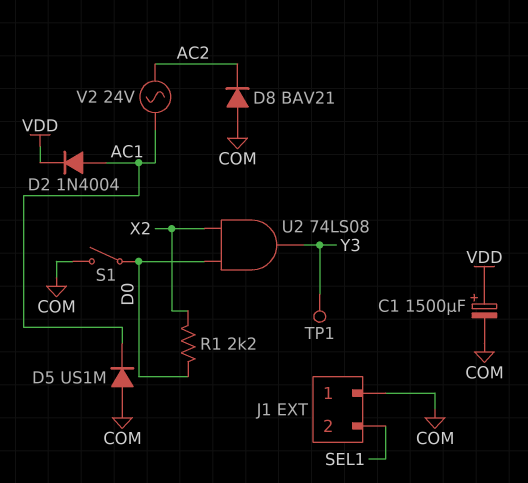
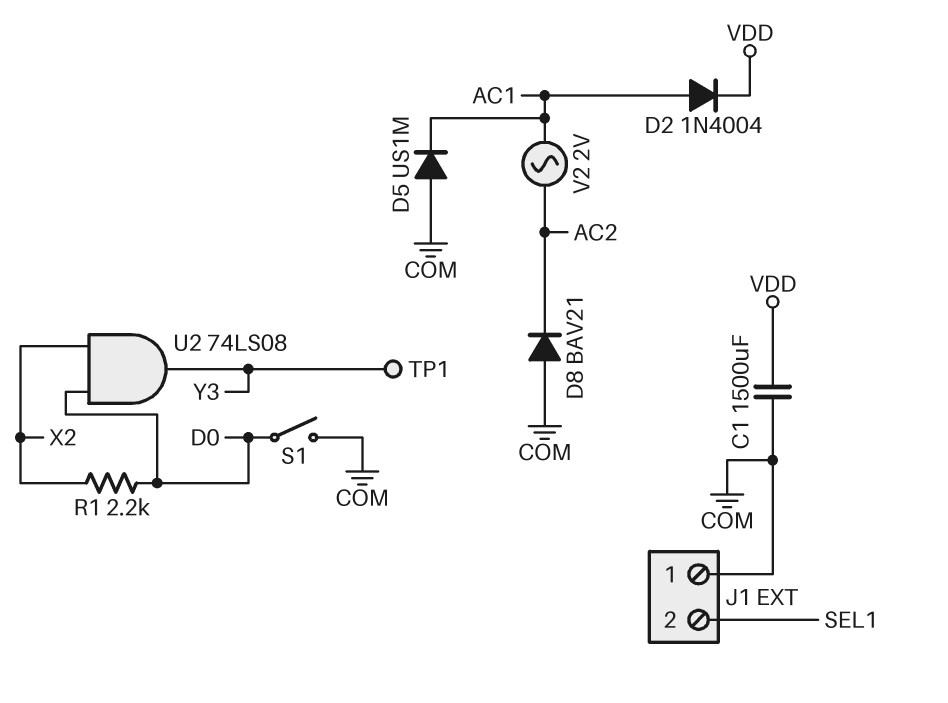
C1: 1500uF (plus VDD, minus COM) -> 1500uF (COM, VDD)
V2: AC 24V (AC1, AC2) -> AC 2V (AC1, AC2)

